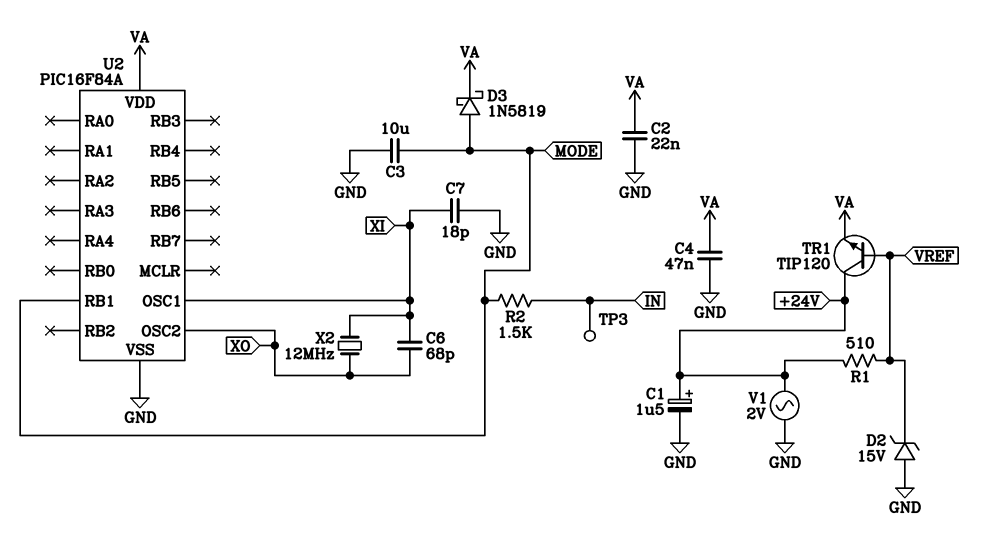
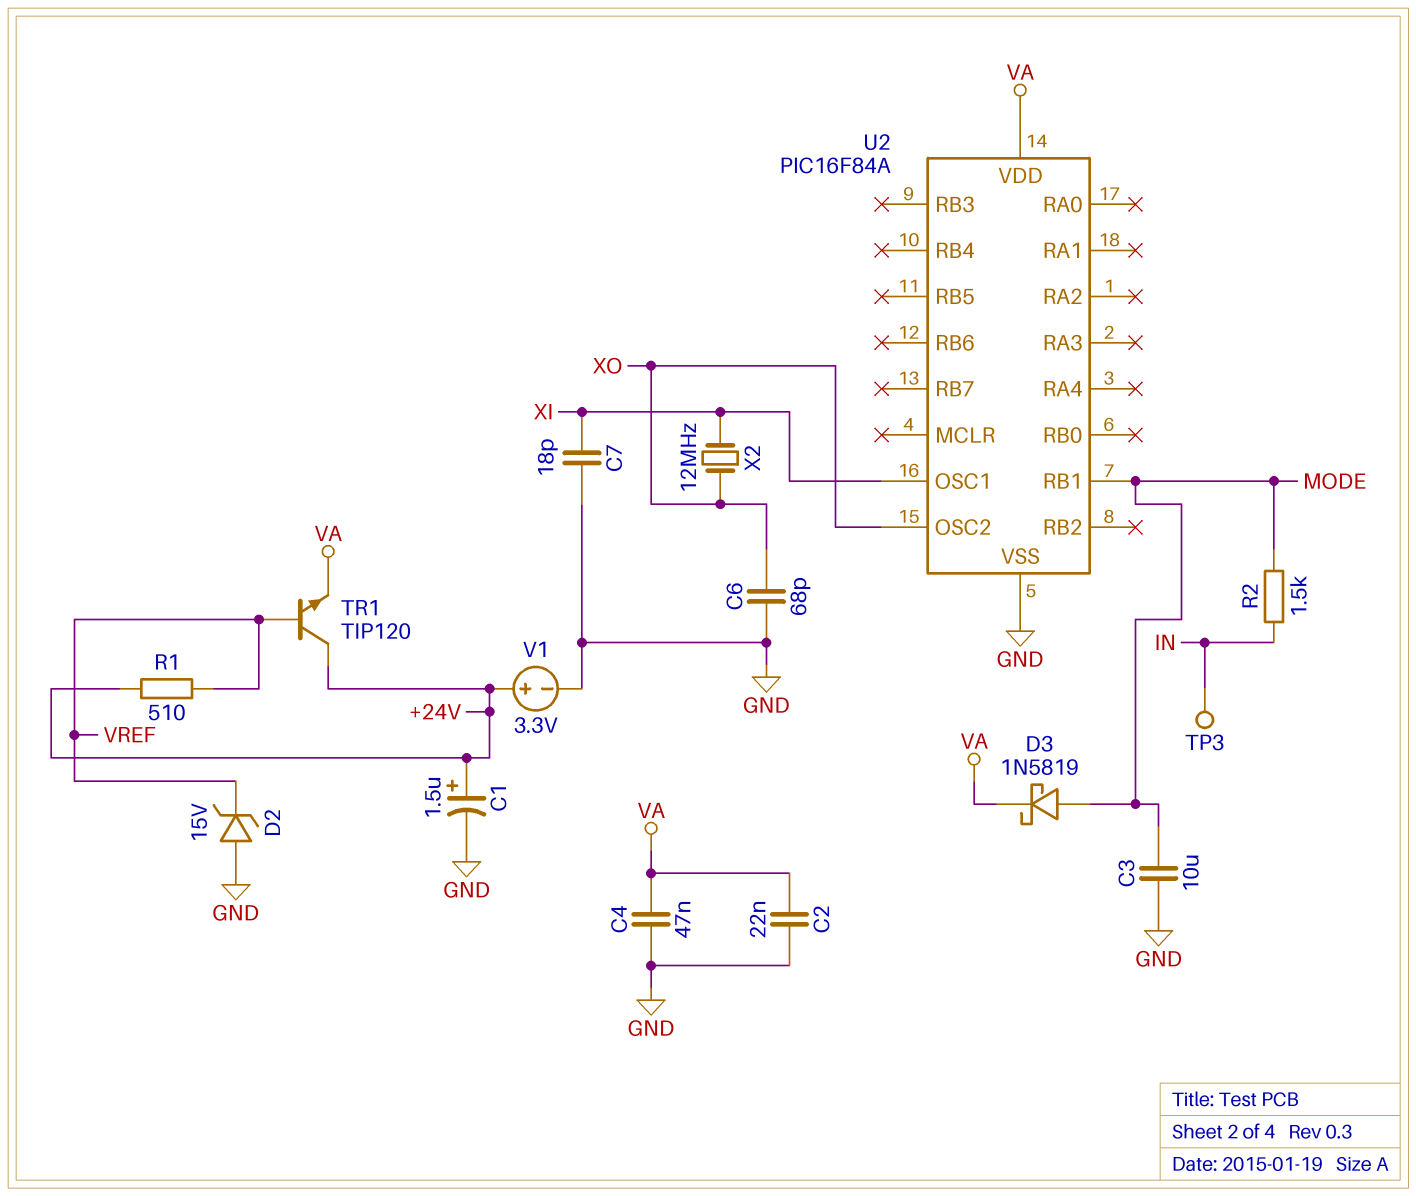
C6: 68pF (XI, XO) -> 68pF (GND, XO)
V1: AC 2V (+24V, GND) -> 3.3V (plus +24V, minus GND)

